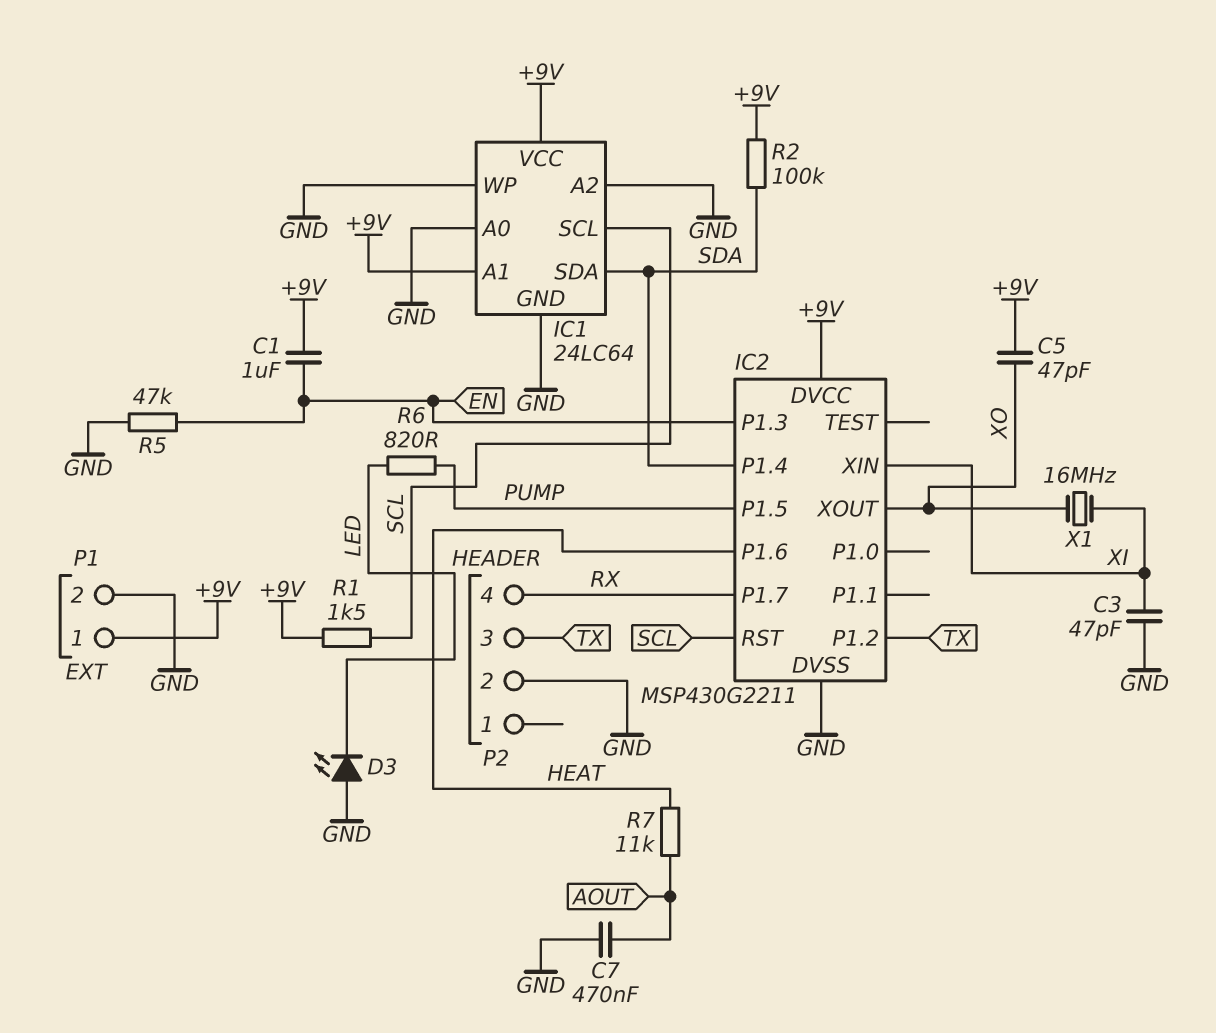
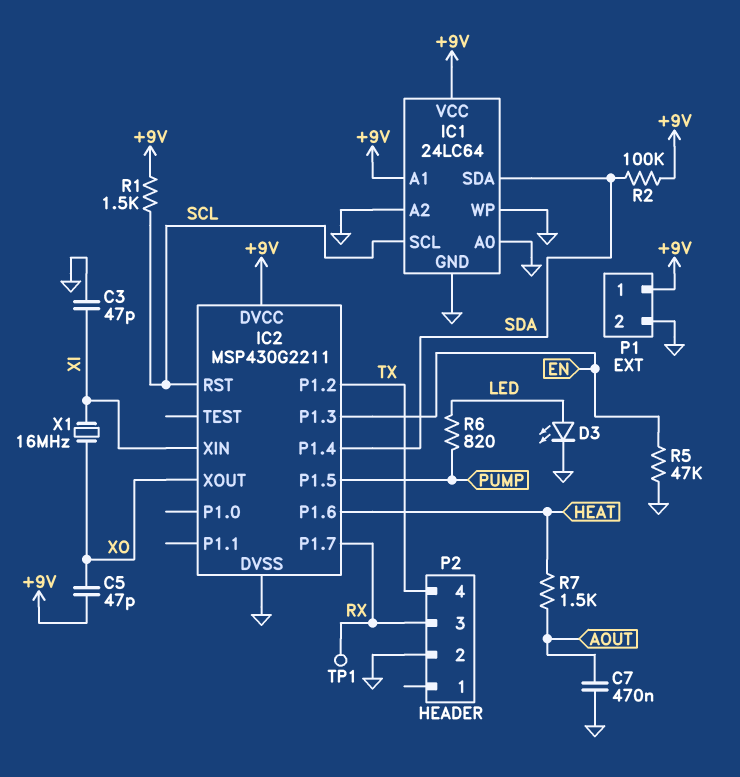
C1: 1uF (+9V, EN) -> none
D3: LED (A GND, K LED) -> LED (A LED, K GND)
P2 pin 3: TX -> RX
P2 pin 4: RX -> TX
R7: 11k (AOUT, HEAT) -> 1.5k (AOUT, HEAT)
TP1: none -> test point (RX)

